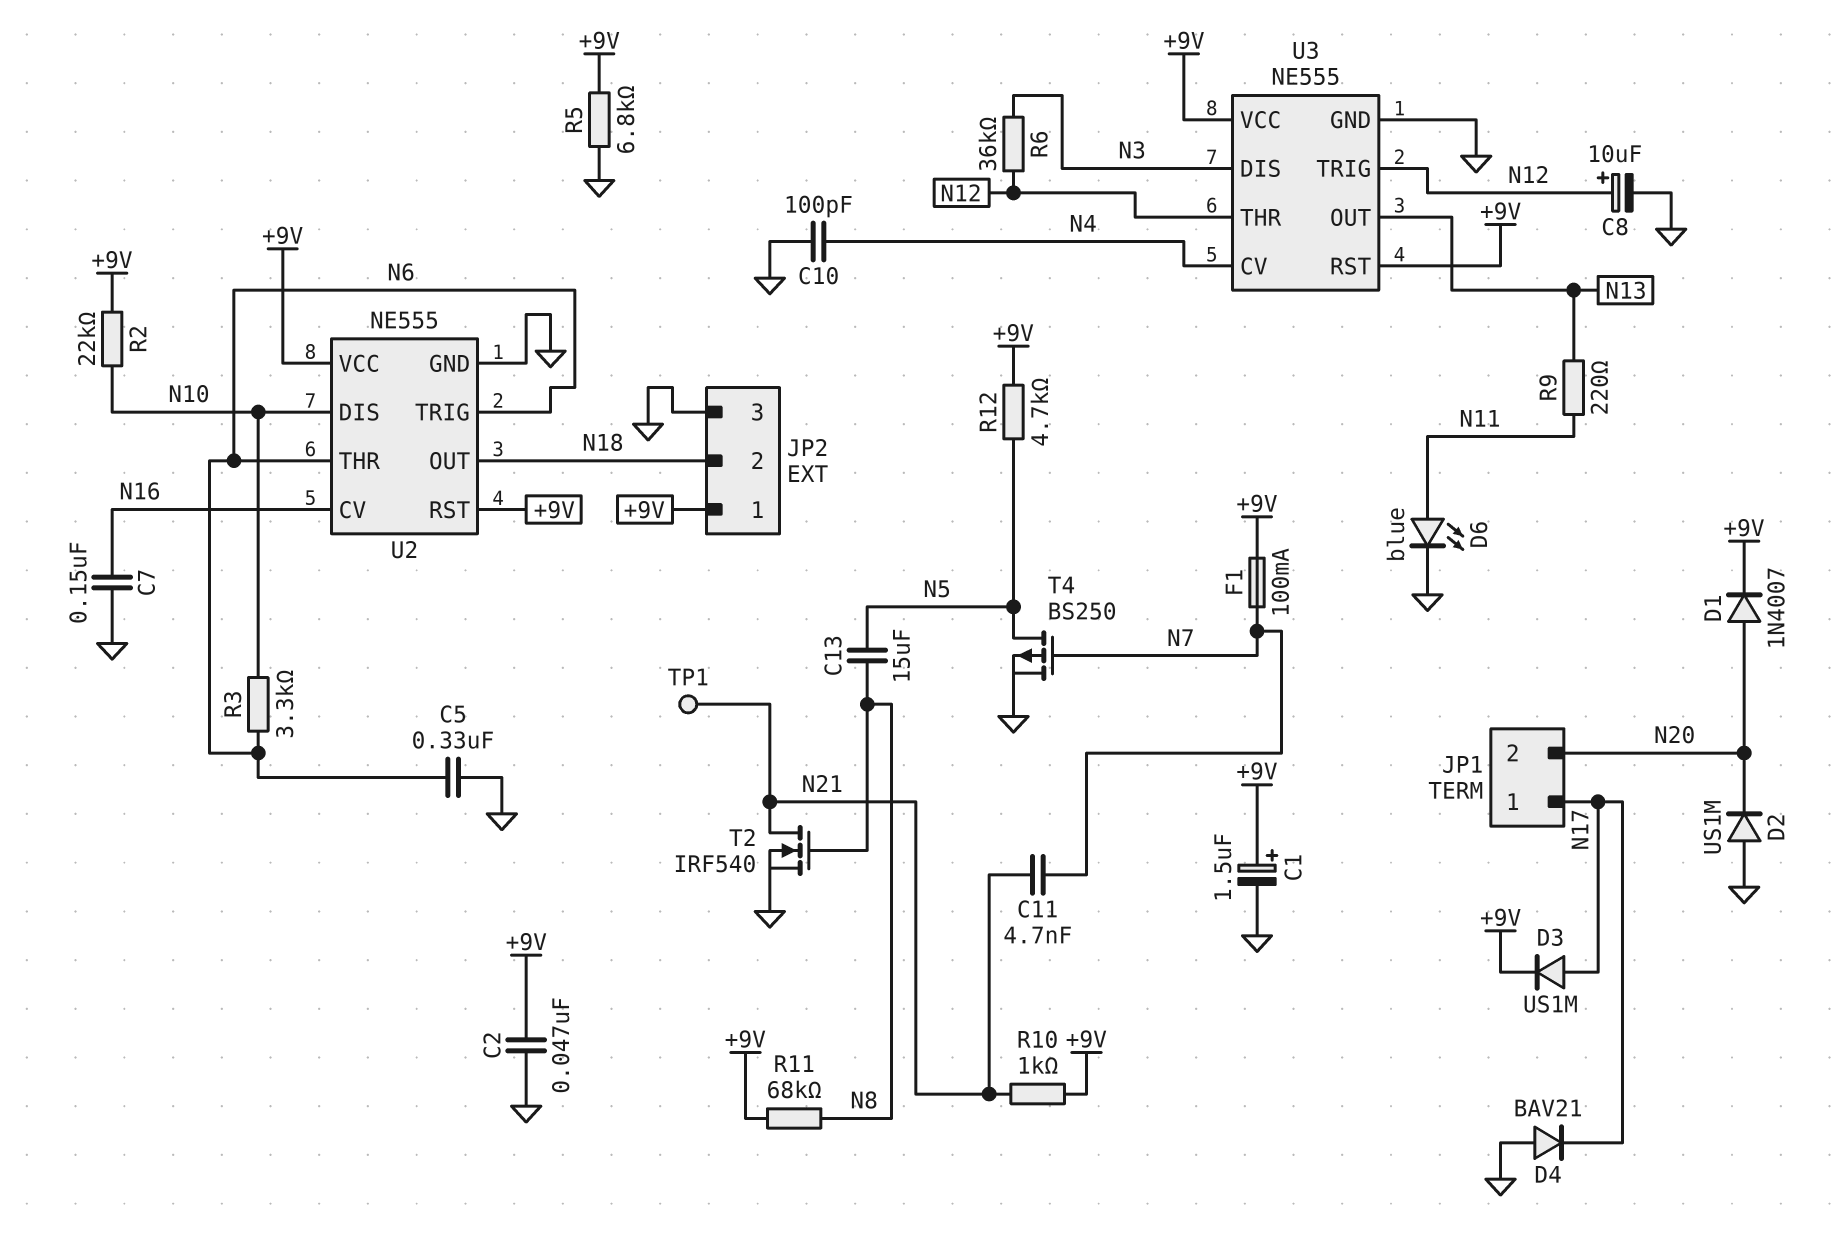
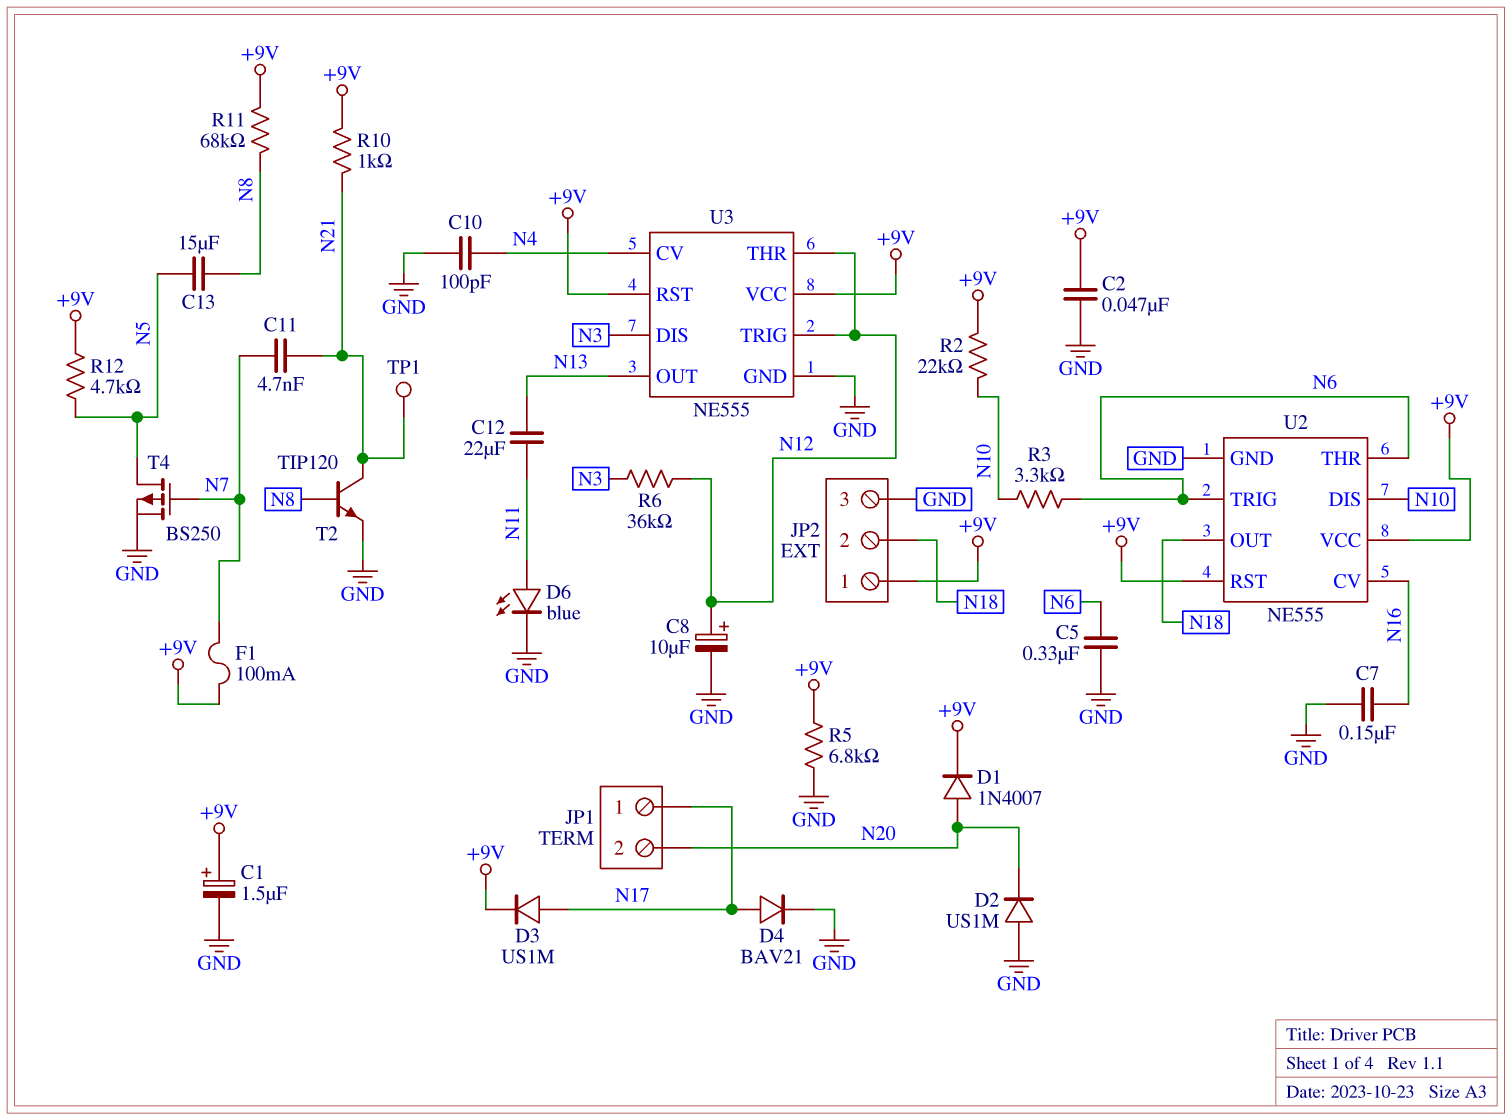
C12: none -> 22uF (N11, N13)
D4: diode BAV21 (A GND, K N17) -> diode BAV21 (A N17, K GND)
R9: 220 (N11, N13) -> none
T2: NMOS IRF540 (G N8, D N21, S GND) -> NPN TIP120 (B N8, C N21, E GND)

